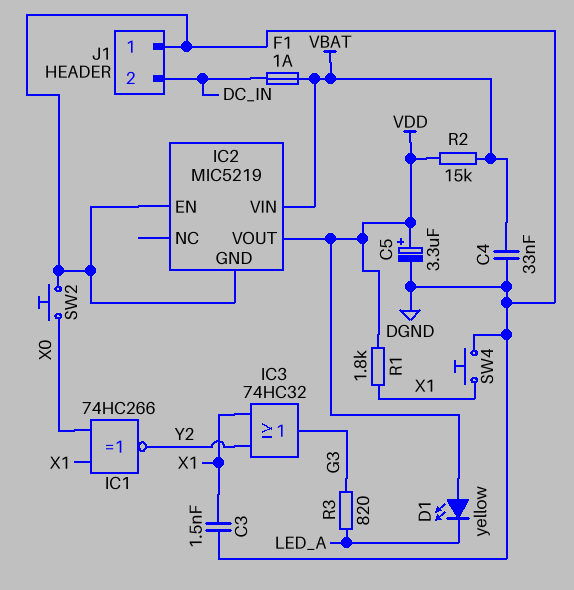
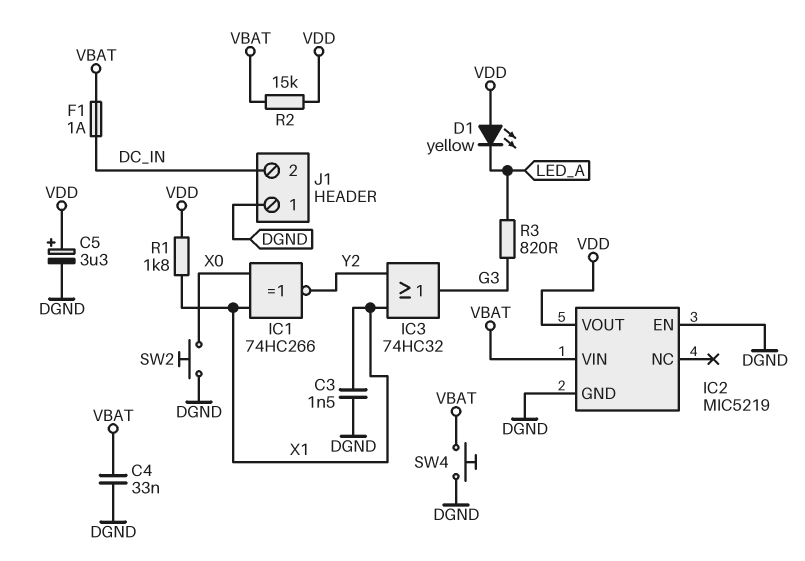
SW4: button (DGND, X1) -> button (DGND, VBAT)

